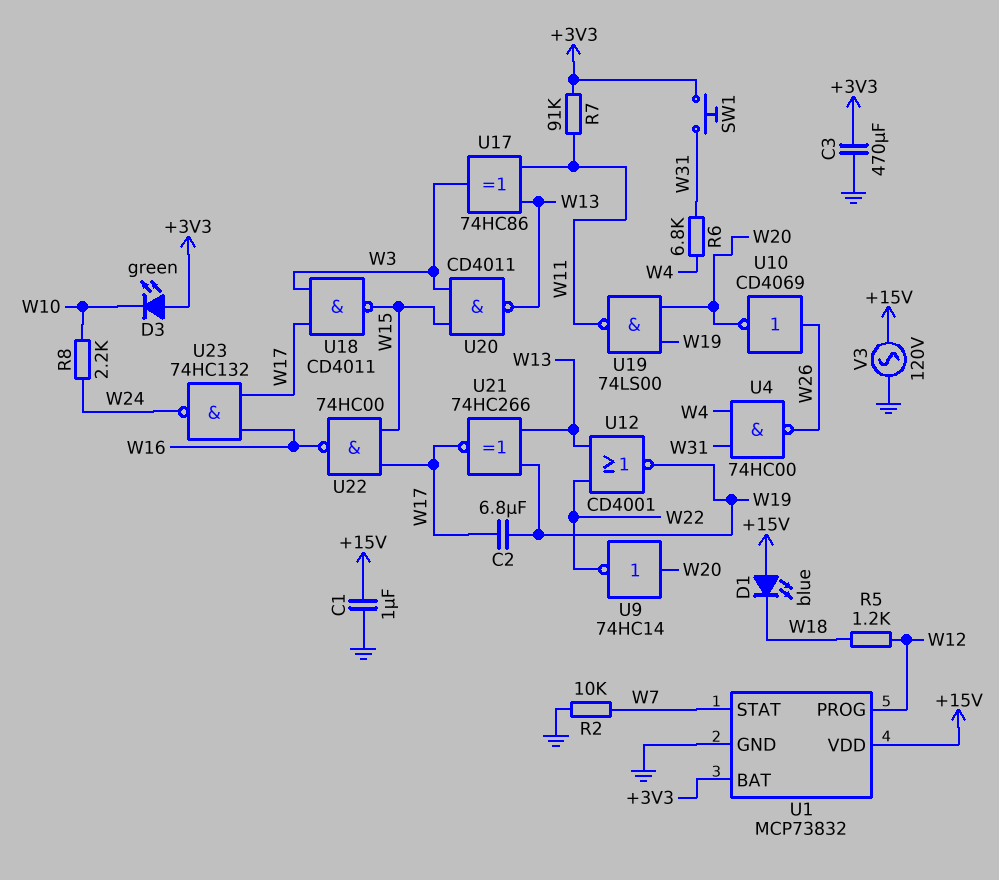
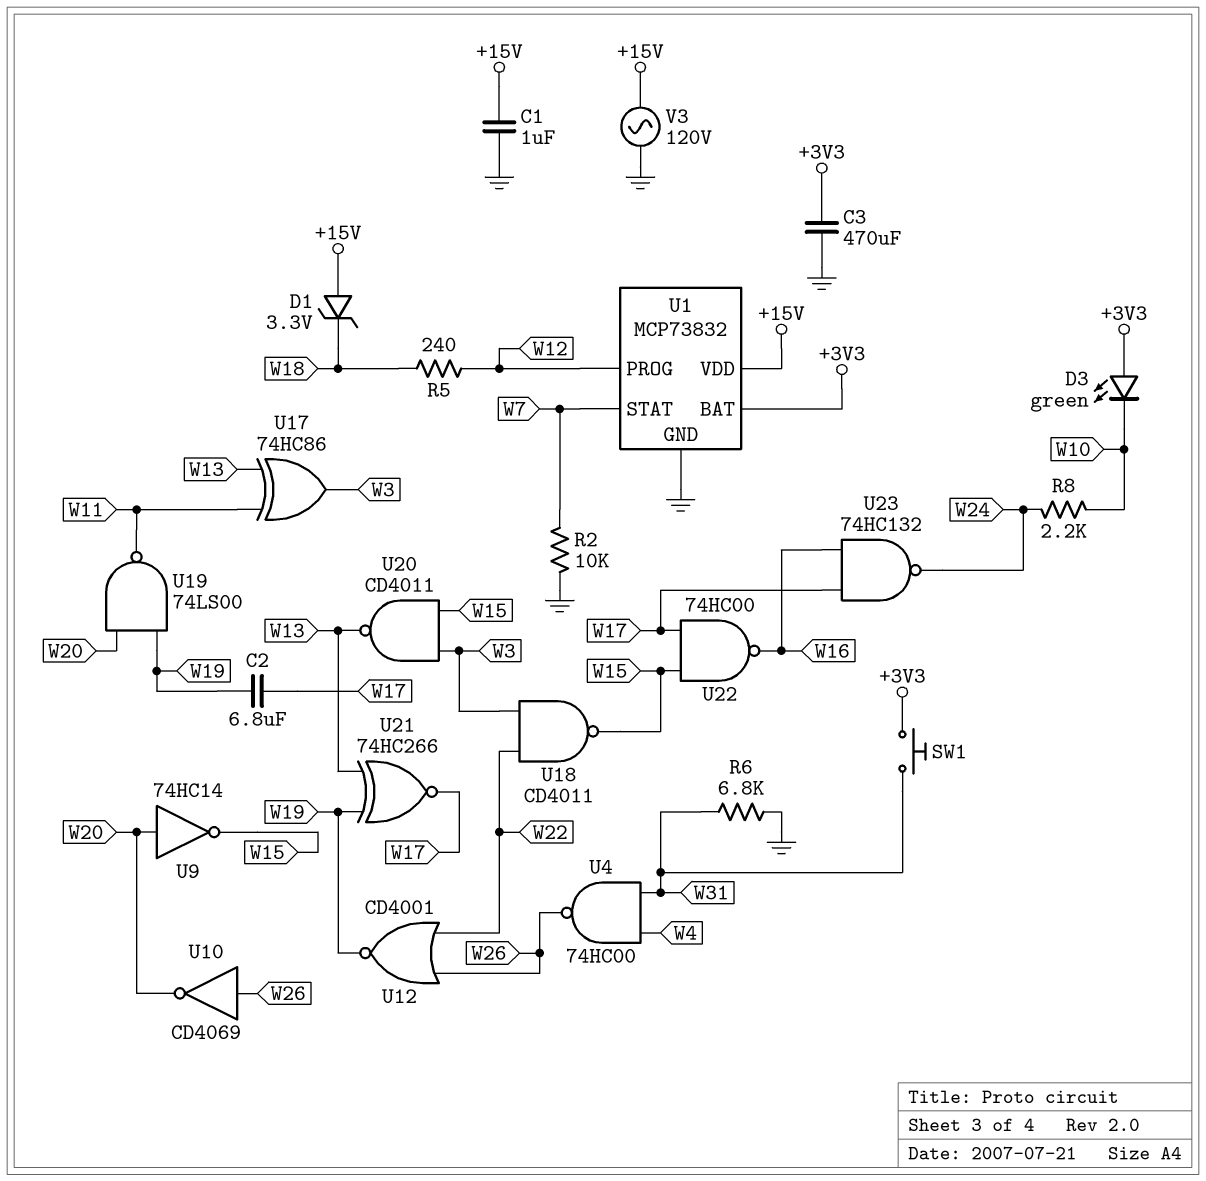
D1: LED blue (A +15V, K W18) -> zener 3.3V (A +15V, K W18)
R5: 1.2k (W12, W18) -> 240 (W12, W18)
R6: 6.8k (W4, W31) -> 6.8k (GND, W31)
R7: 91k (+3V3, W11) -> none
U9: NOT 74HC14 (in W20, out W22) -> NOT 74HC14 (in W20, out W15)
U12: NOR CD4001 (in W13, in W22, out W19) -> NOR CD4001 (in W22, in W26, out W19)
U18: NAND CD4011 (in W3, in W17, out W15) -> NAND CD4011 (in W3, in W22, out W15)

